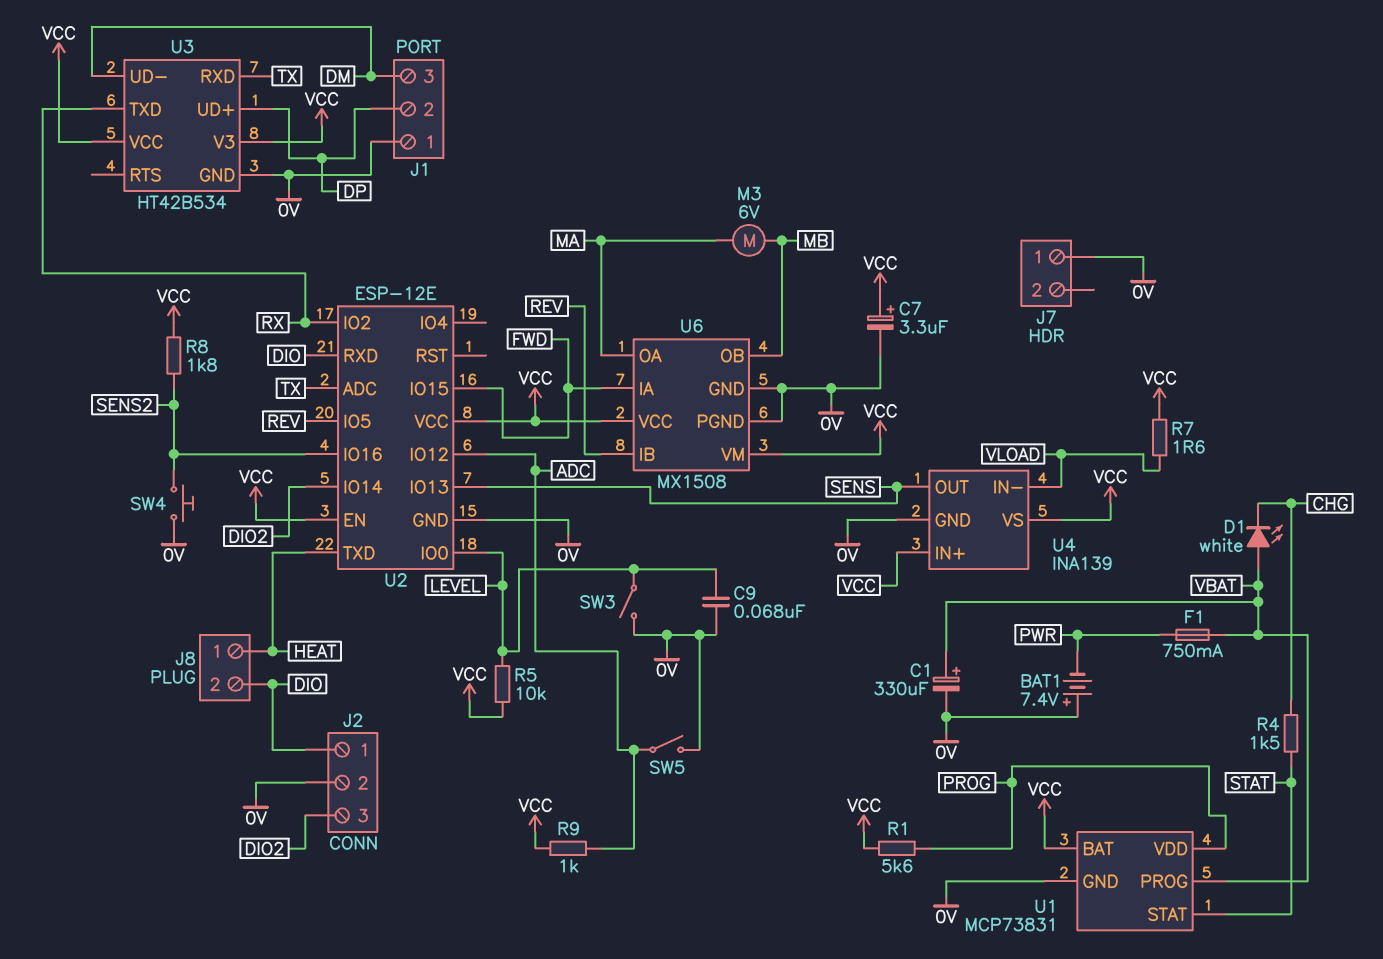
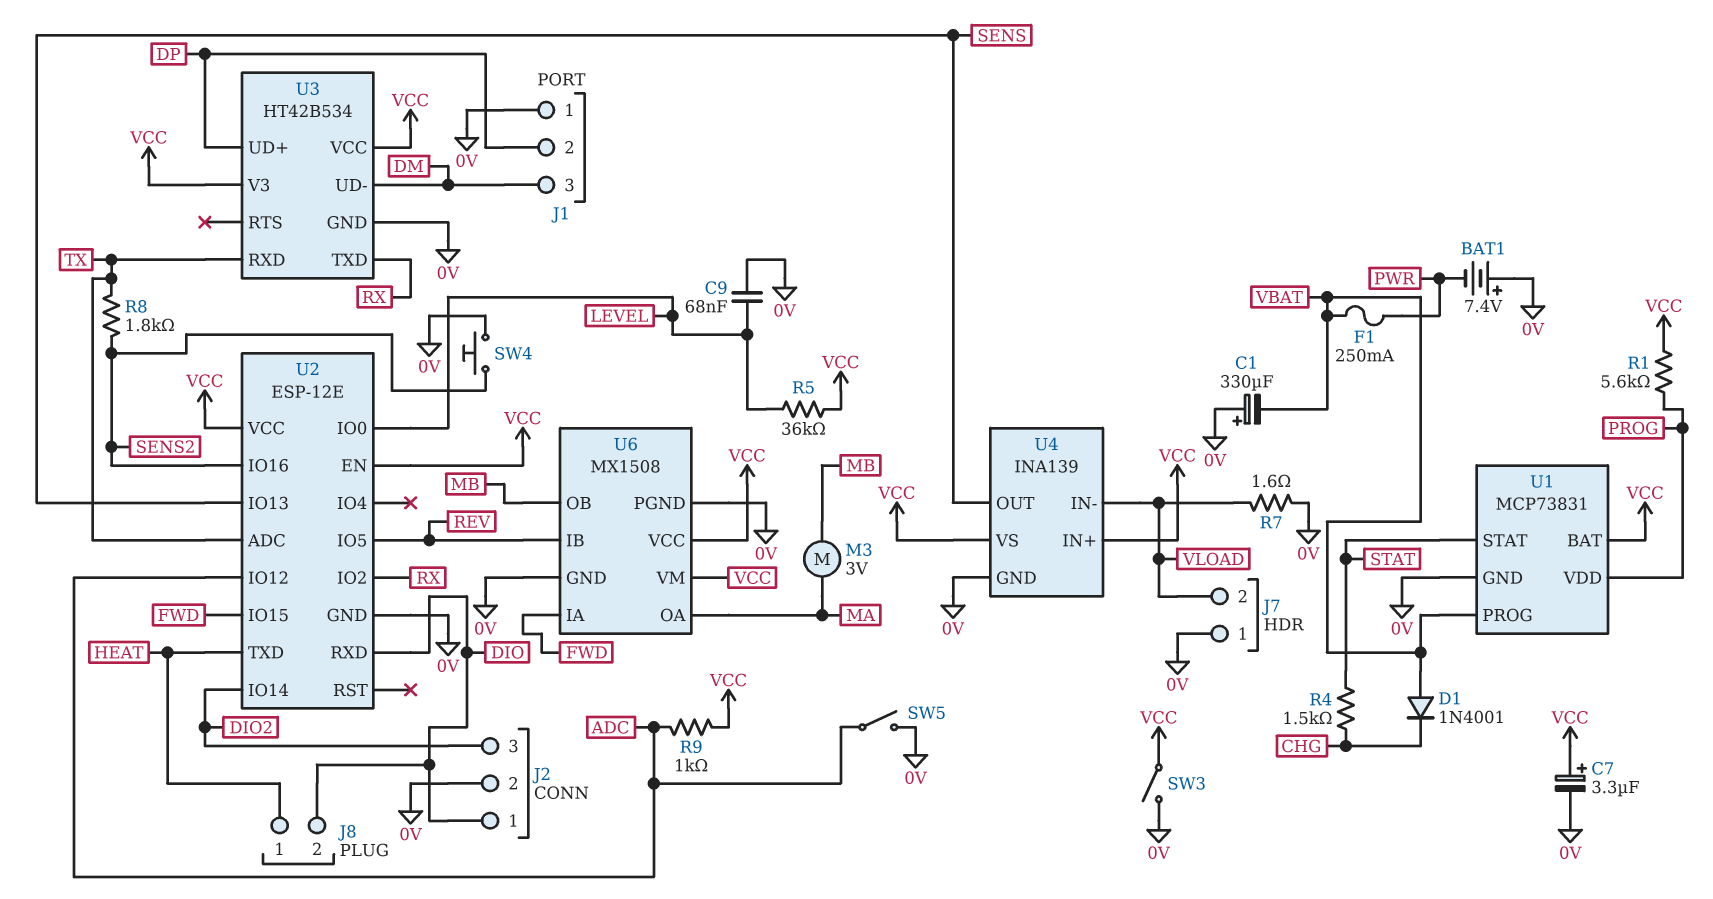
C1: 330uF (plus VBAT, minus 0V) -> 330uF (plus 0V, minus VBAT)
D1: LED white (A VBAT, K CHG) -> diode 1N4001 (A VBAT, K CHG)
F1: 750mA (PWR, VBAT) -> 250mA (PWR, VBAT)
J7 pin 2: none -> VLOAD
M3: motor 6V (MA, MB) -> motor 3V (MA, MB)
R5: 10k (LEVEL, VCC) -> 36k (LEVEL, VCC)
R7: 1.6 (VCC, VLOAD) -> 1.6 (0V, VLOAD)
R8: 1.8k (SENS2, VCC) -> 1.8k (SENS2, TX)
SW3: switch (0V, LEVEL) -> switch (0V, VCC)

